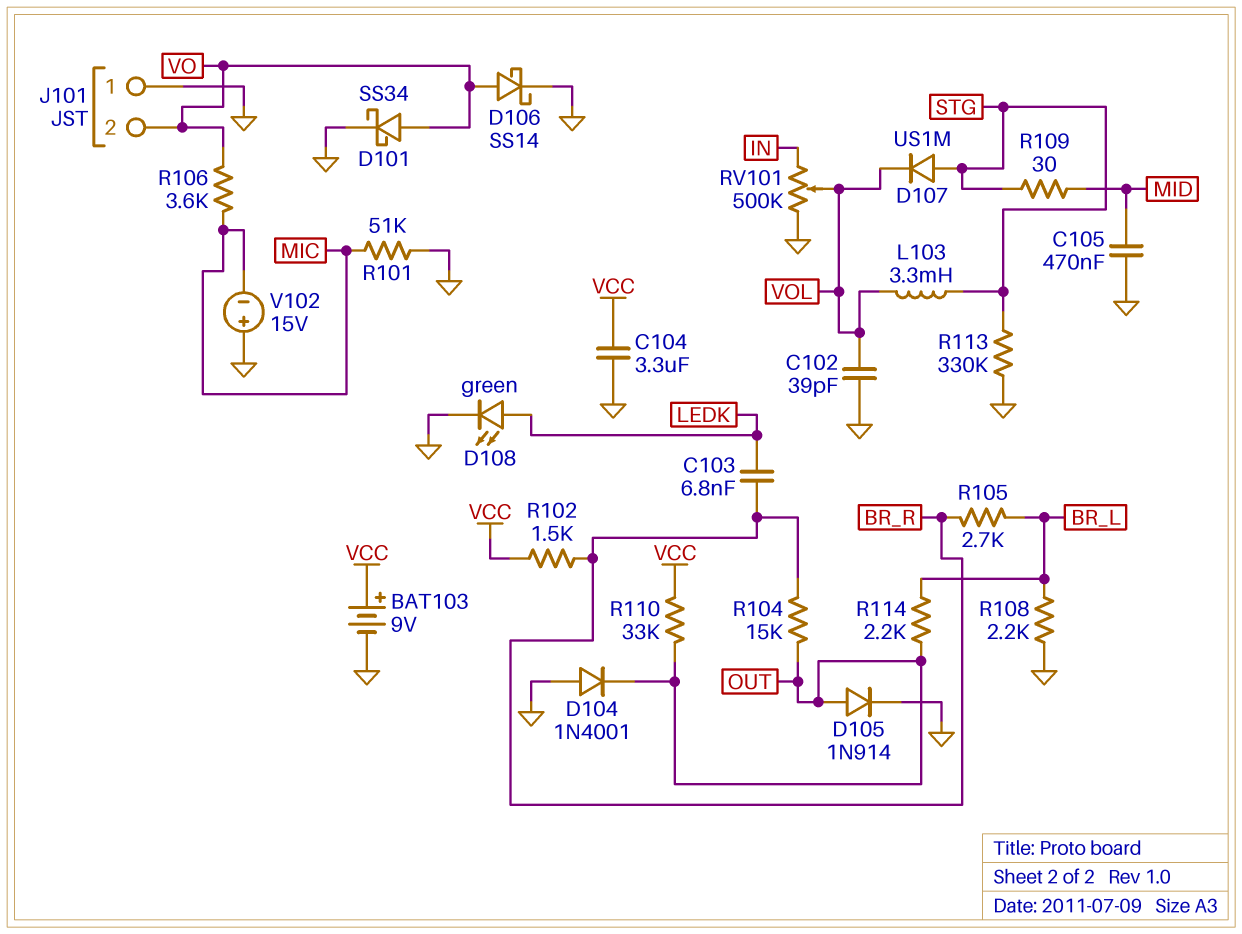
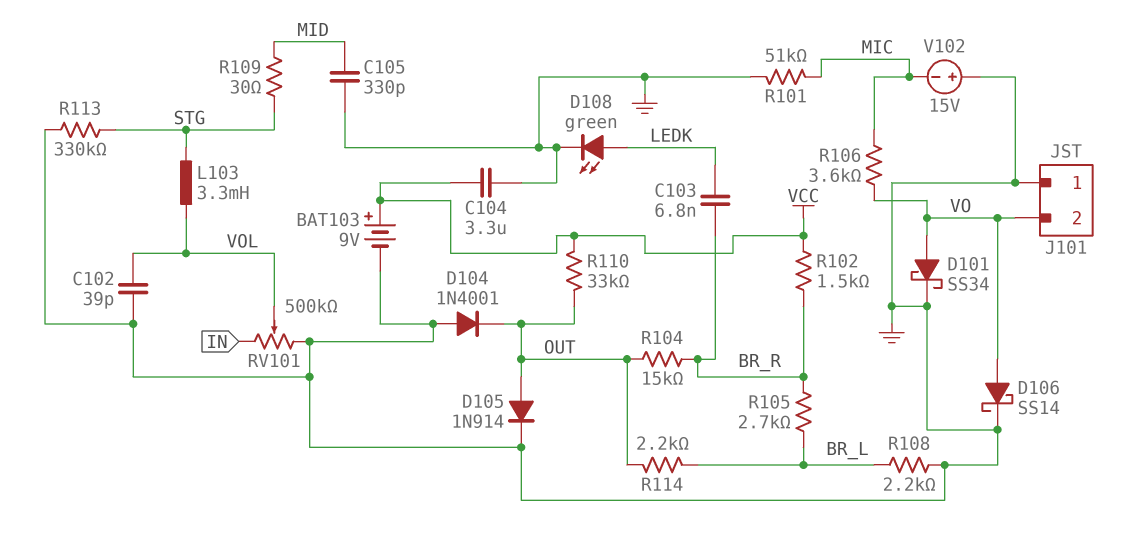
C105: 470nF (GND, MID) -> 330pF (GND, MID)
D107: diode US1M (A STG, K VOL) -> none

